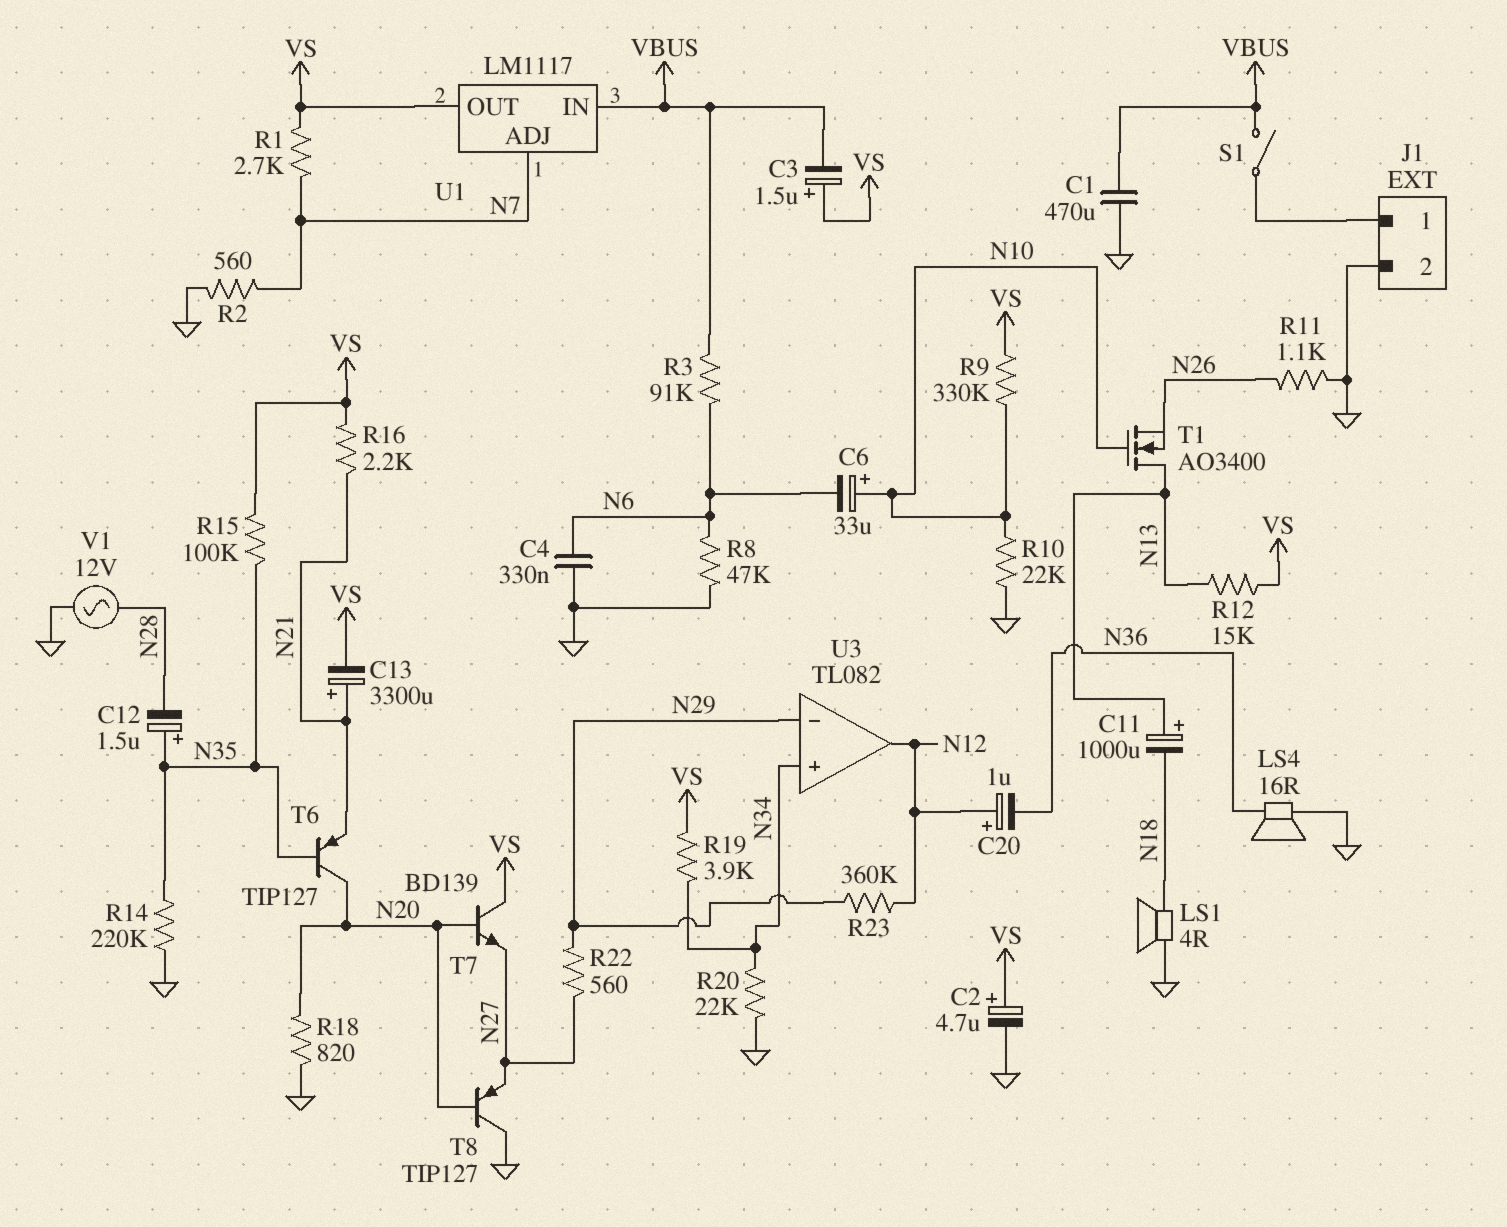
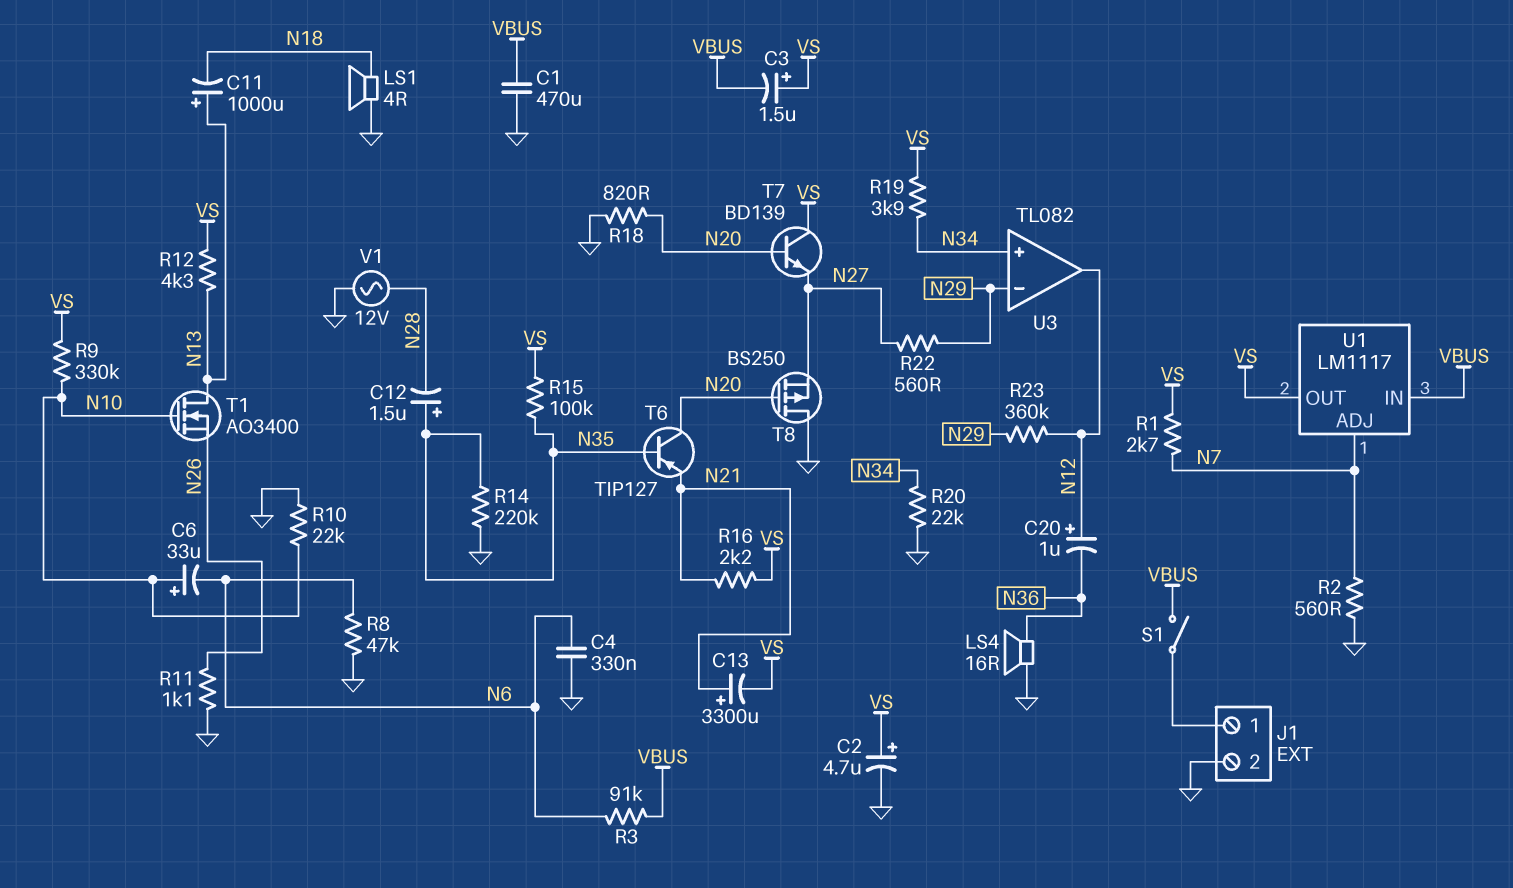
R12: 15k (N13, VS) -> 4.3k (N13, VS)
T8: PNP TIP127 (B N20, C GND, E N27) -> PMOS BS250 (G N20, D GND, S N27)

